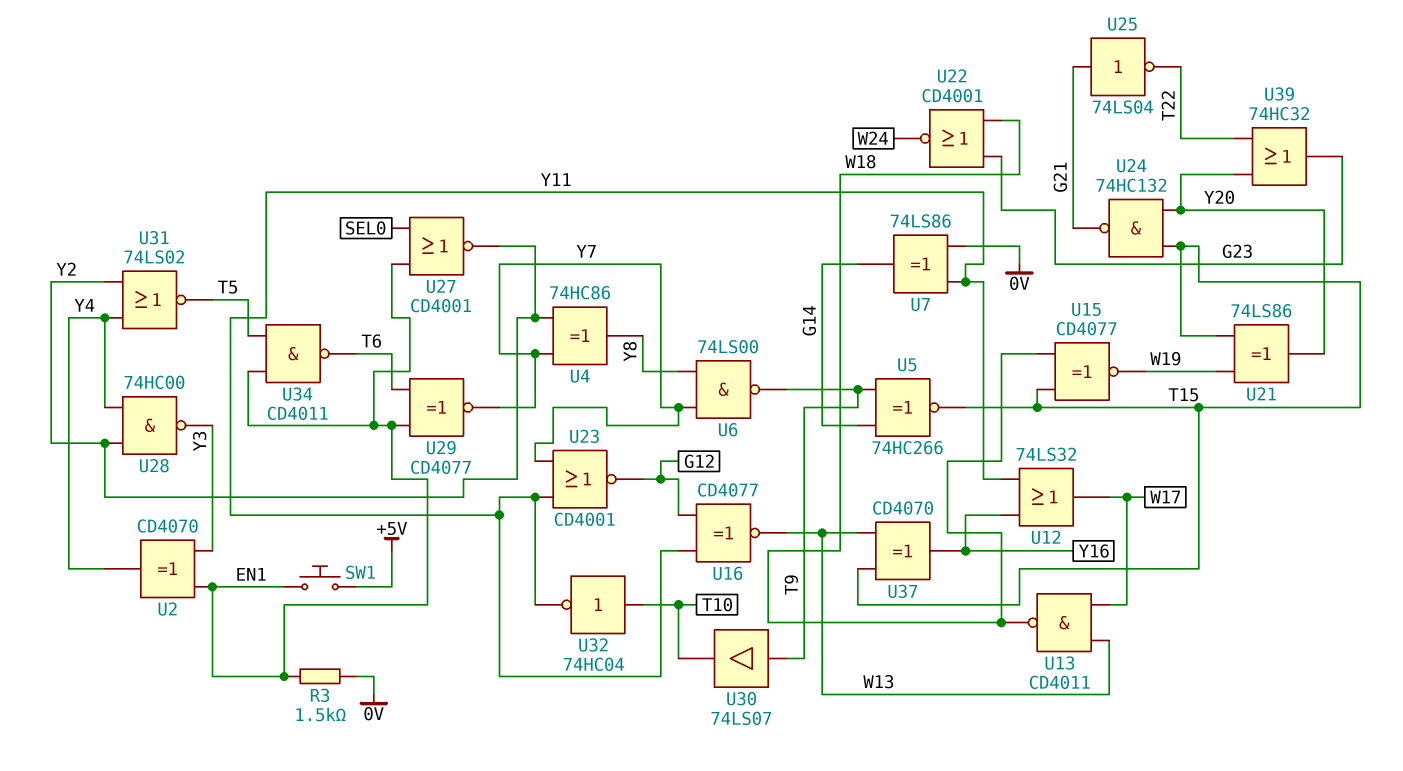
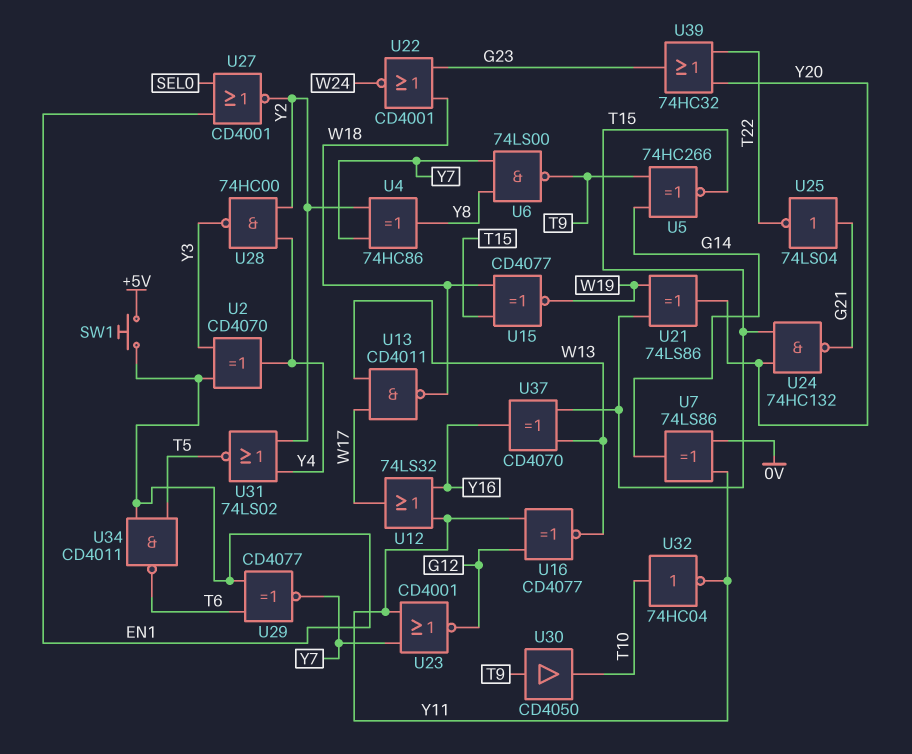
R3: 1.5k (0V, EN1) -> none
U30: buffer 74LS07 (in T9, out T10) -> buffer CD4050 (in T9, out T10)

